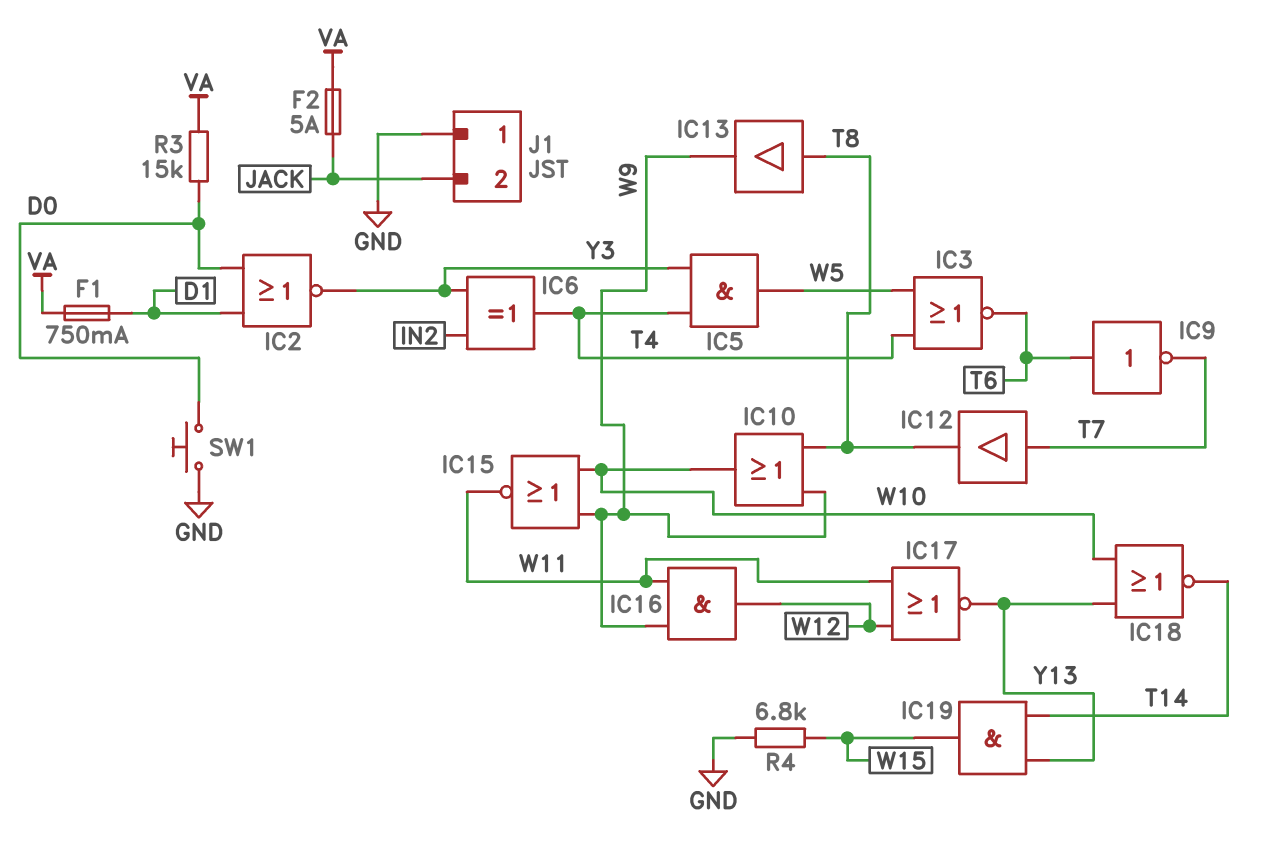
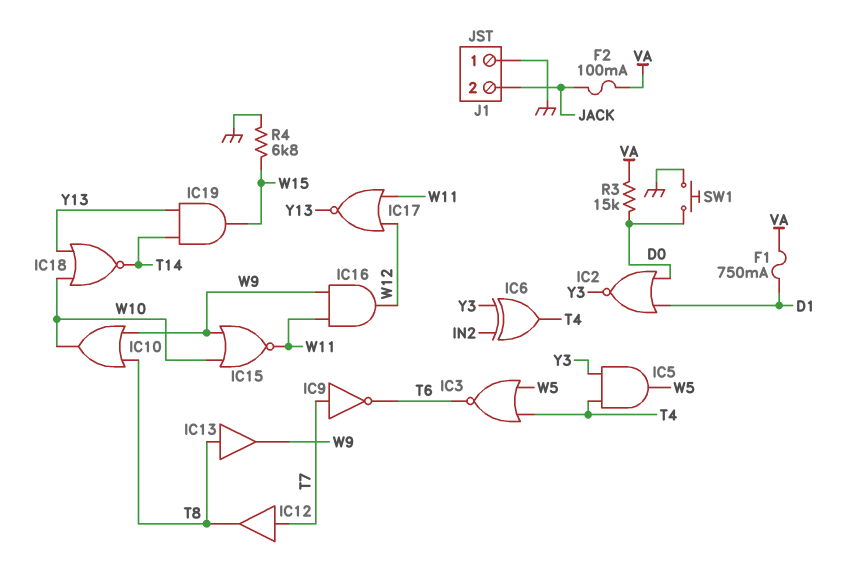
F2: 5A (JACK, VA) -> 100mA (JACK, VA)
IC9: NOT (in T6, out T7) -> NOT (in T7, out T6)

